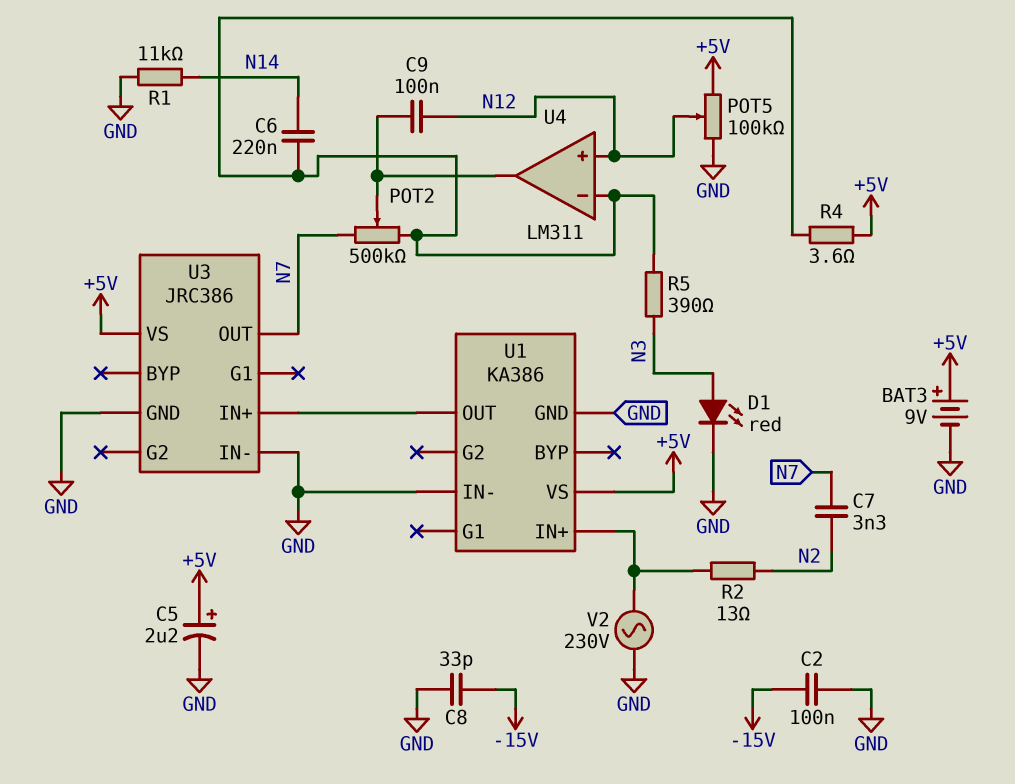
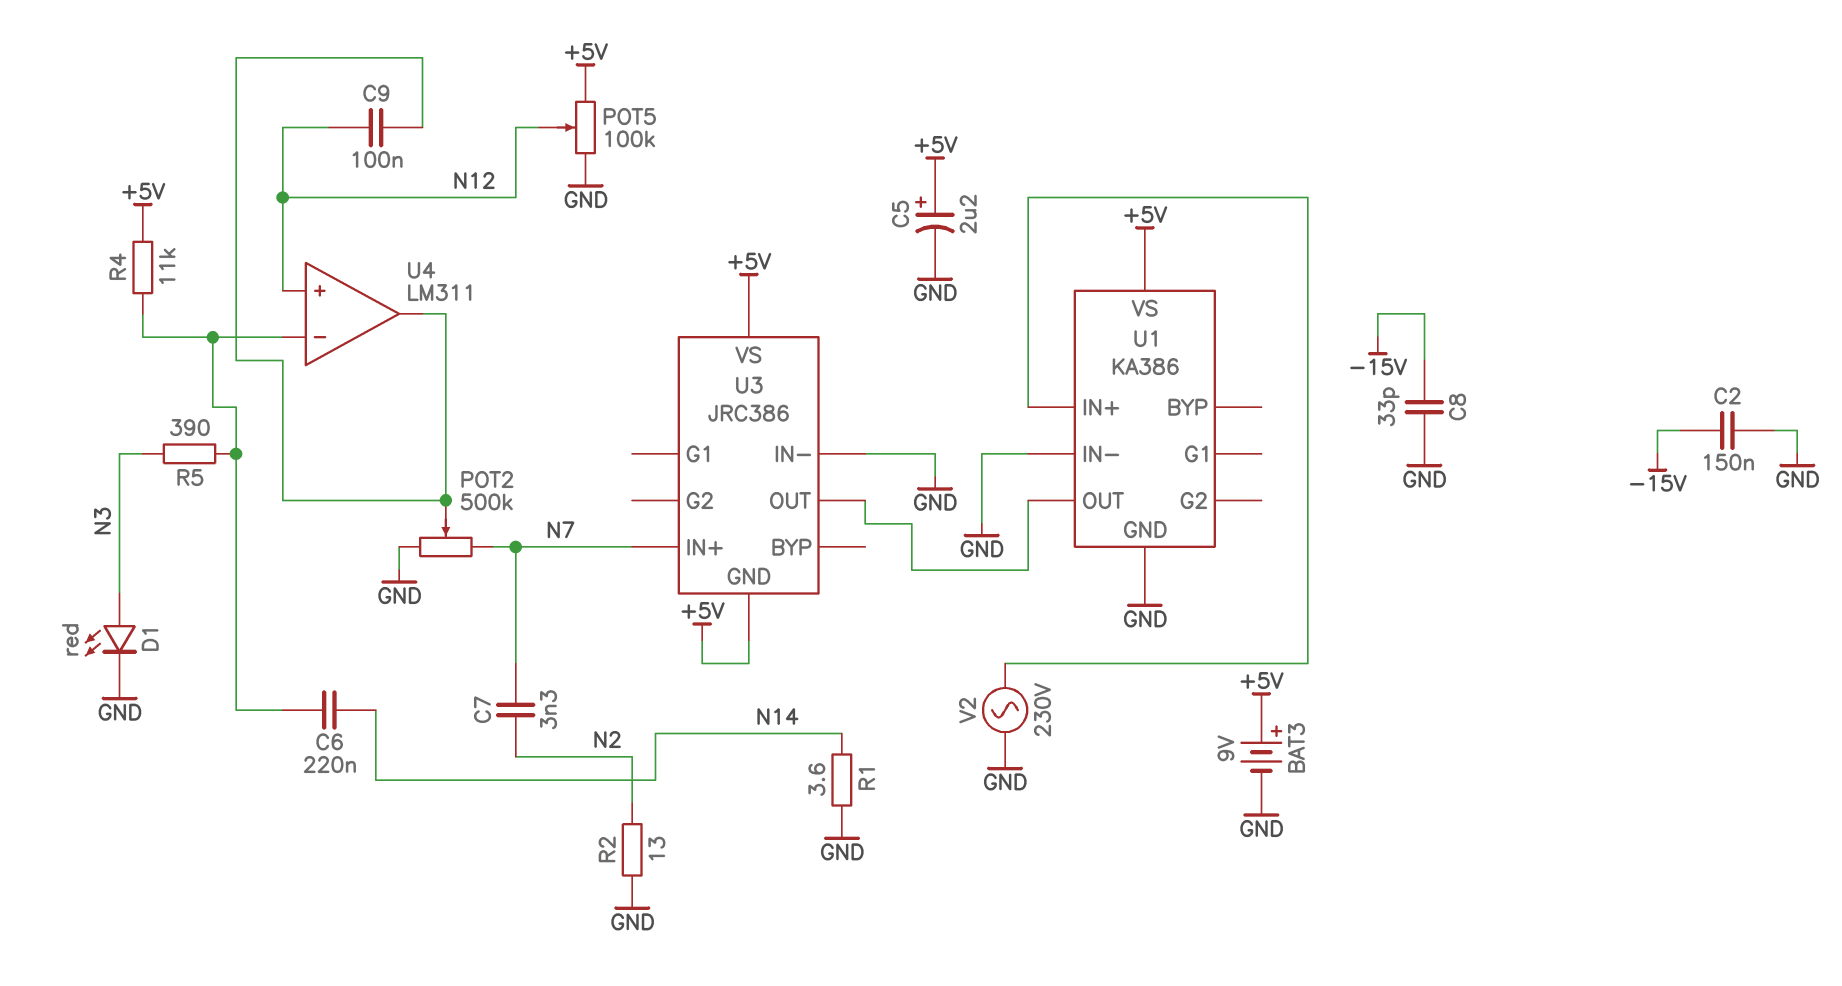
C2: 100nF (-15V, GND) -> 150nF (-15V, GND)
POT2: 500k (N7, U4/in-, wiper U4/out) -> 500k (GND, N7, wiper U4/out)
R1: 11k (GND, N14) -> 3.6 (GND, N14)
R2: 13 (N2, U1/IN+) -> 13 (GND, N2)
R4: 3.6 (+5V, U4/in-) -> 11k (+5V, U4/in-)
U3 pin GND: GND -> +5V
U3 pin IN+: U1/OUT -> N7
U3 pin OUT: N7 -> U1/OUT

